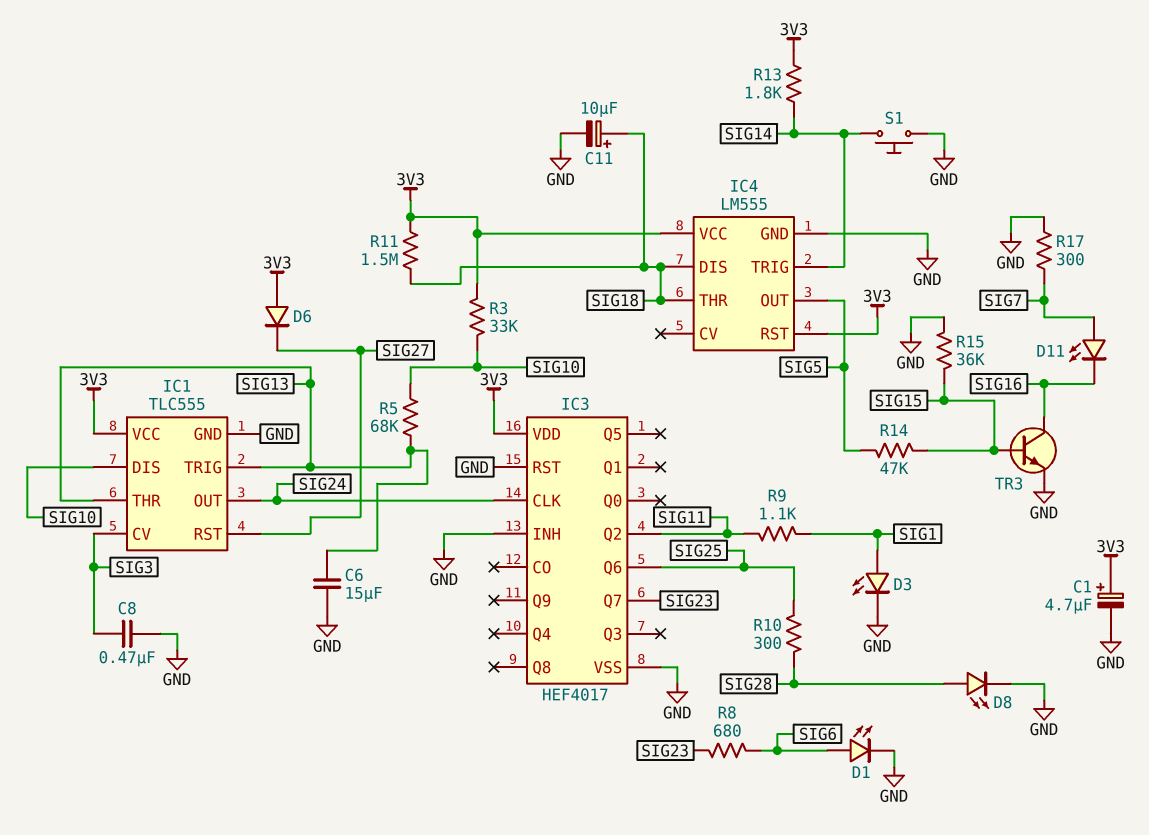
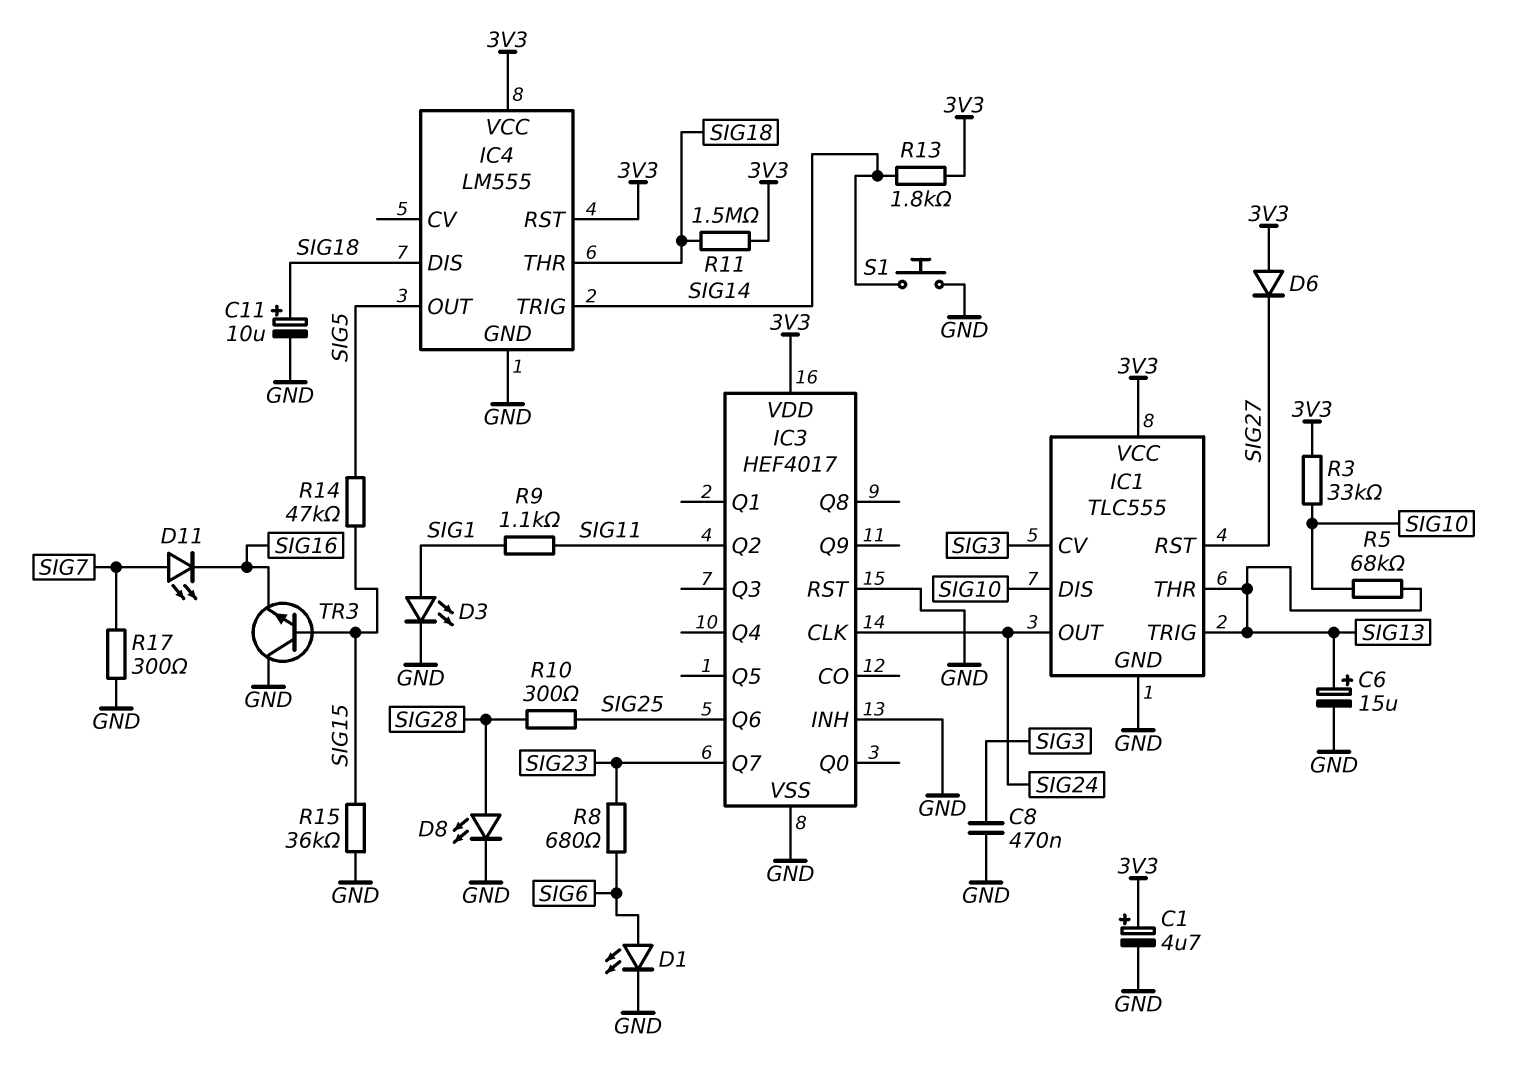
C6: 15uF (GND, SIG13) -> 15uF (plus SIG13, minus GND)
TR3: NPN (B SIG15, C SIG16, E GND) -> NPN (B SIG15, C GND, E SIG16)

